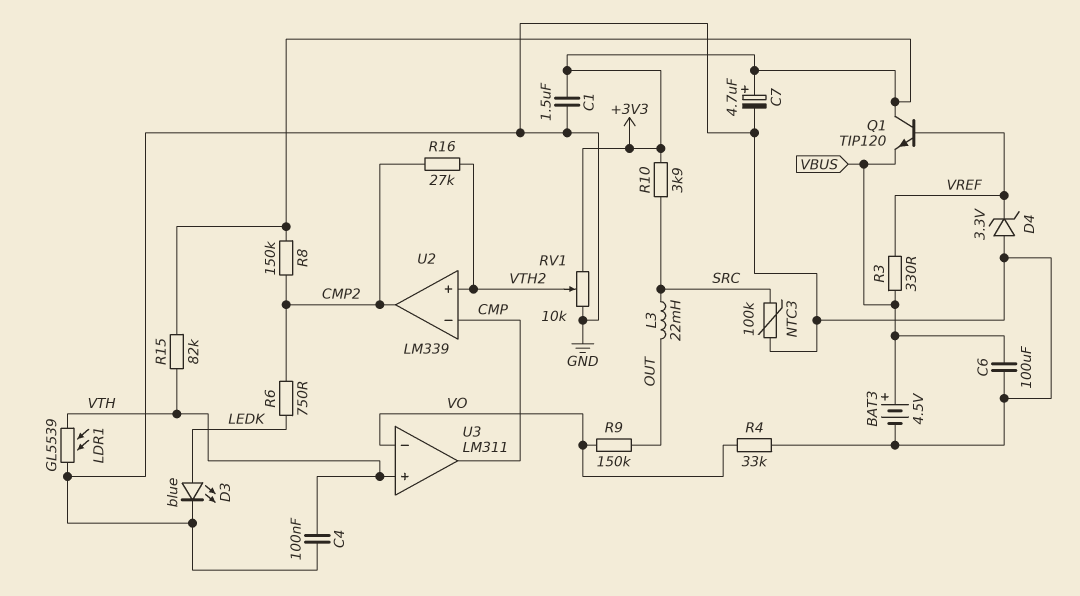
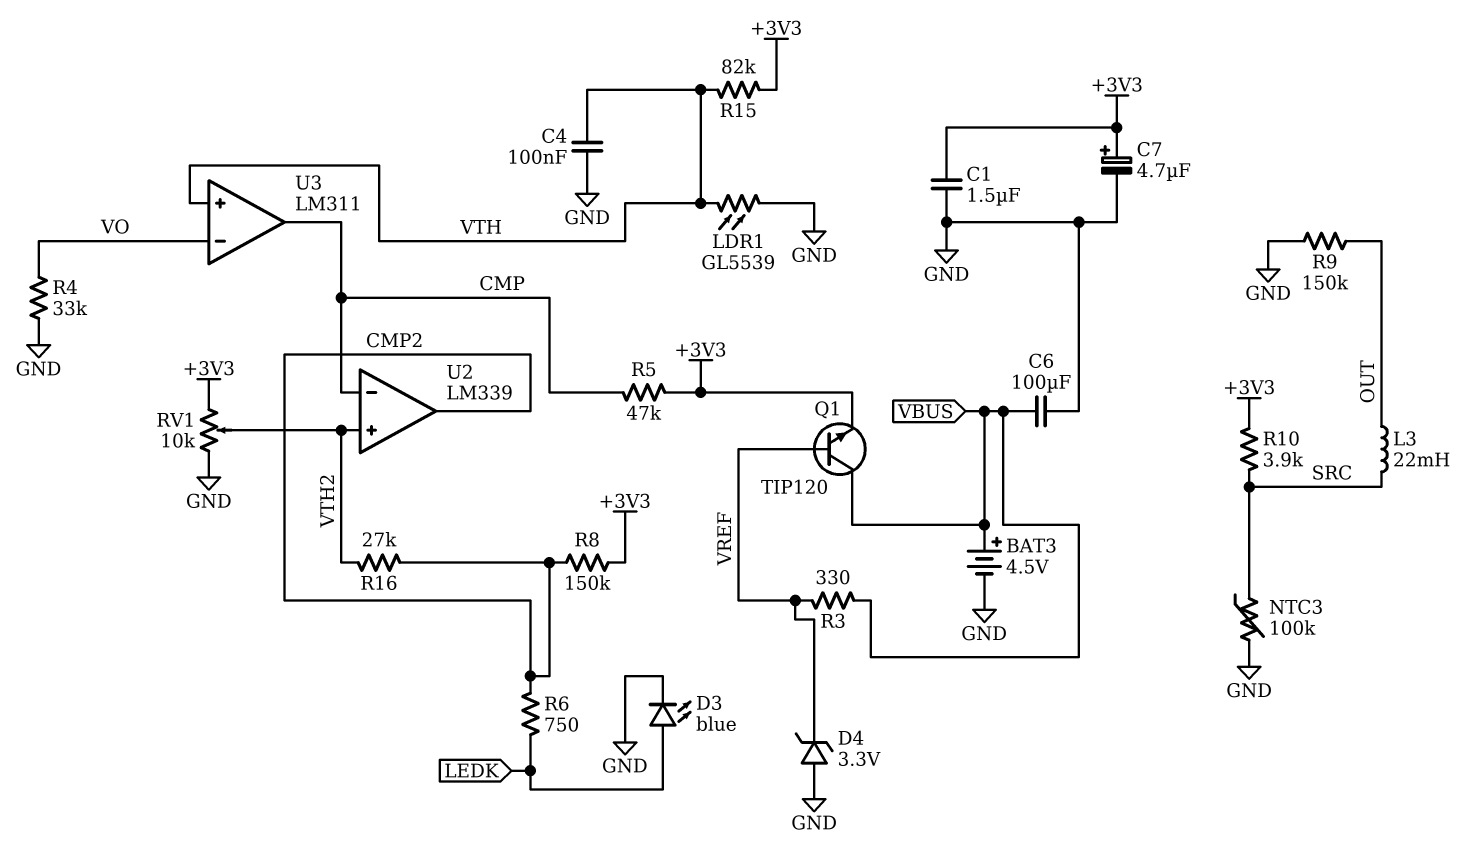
Q1: NPN TIP120 (B VREF, C +3V3, E VBUS) -> NPN TIP120 (B VREF, C VBUS, E +3V3)
R5: none -> 47k (+3V3, CMP)
R9: 150k (OUT, VO) -> 150k (GND, OUT)

